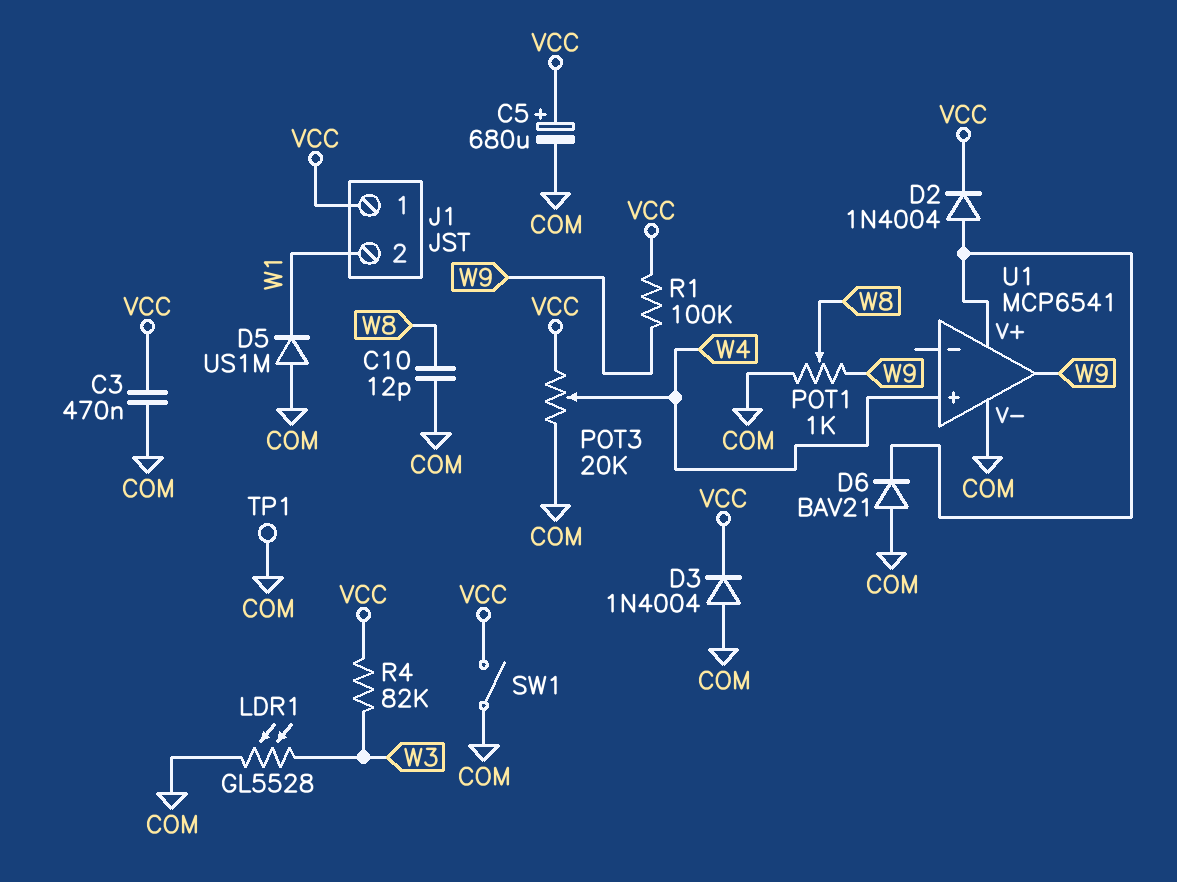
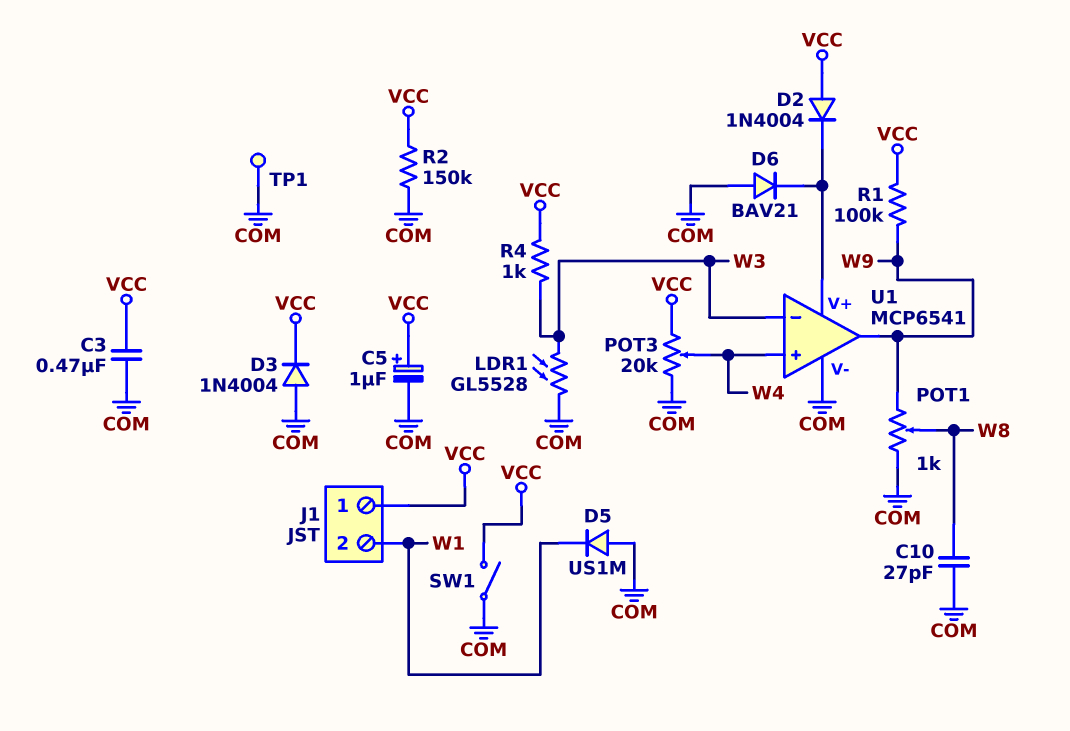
C5: 680uF (plus VCC, minus COM) -> 1uF (plus VCC, minus COM)
C10: 12pF (COM, W8) -> 27pF (COM, W8)
D2: diode 1N4004 (A U1/V+, K VCC) -> diode 1N4004 (A VCC, K U1/V+)
R2: none -> 150k (COM, VCC)
R4: 82k (VCC, W3) -> 1k (VCC, W3)
U1 pin in-: none -> W3

